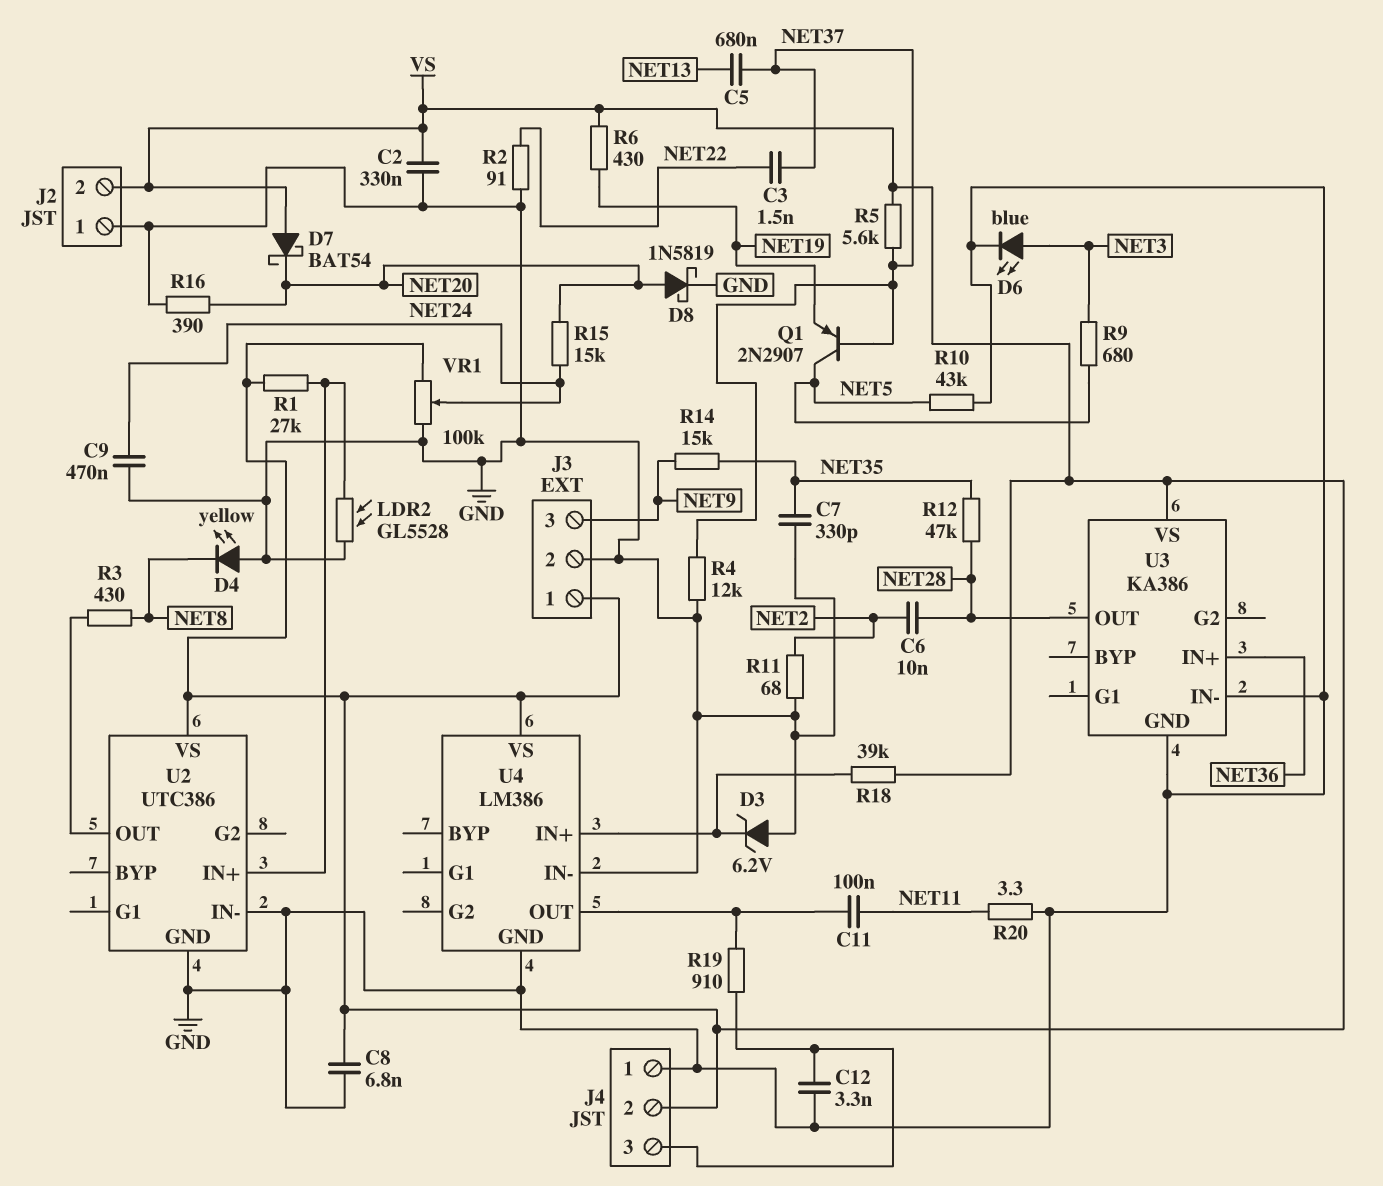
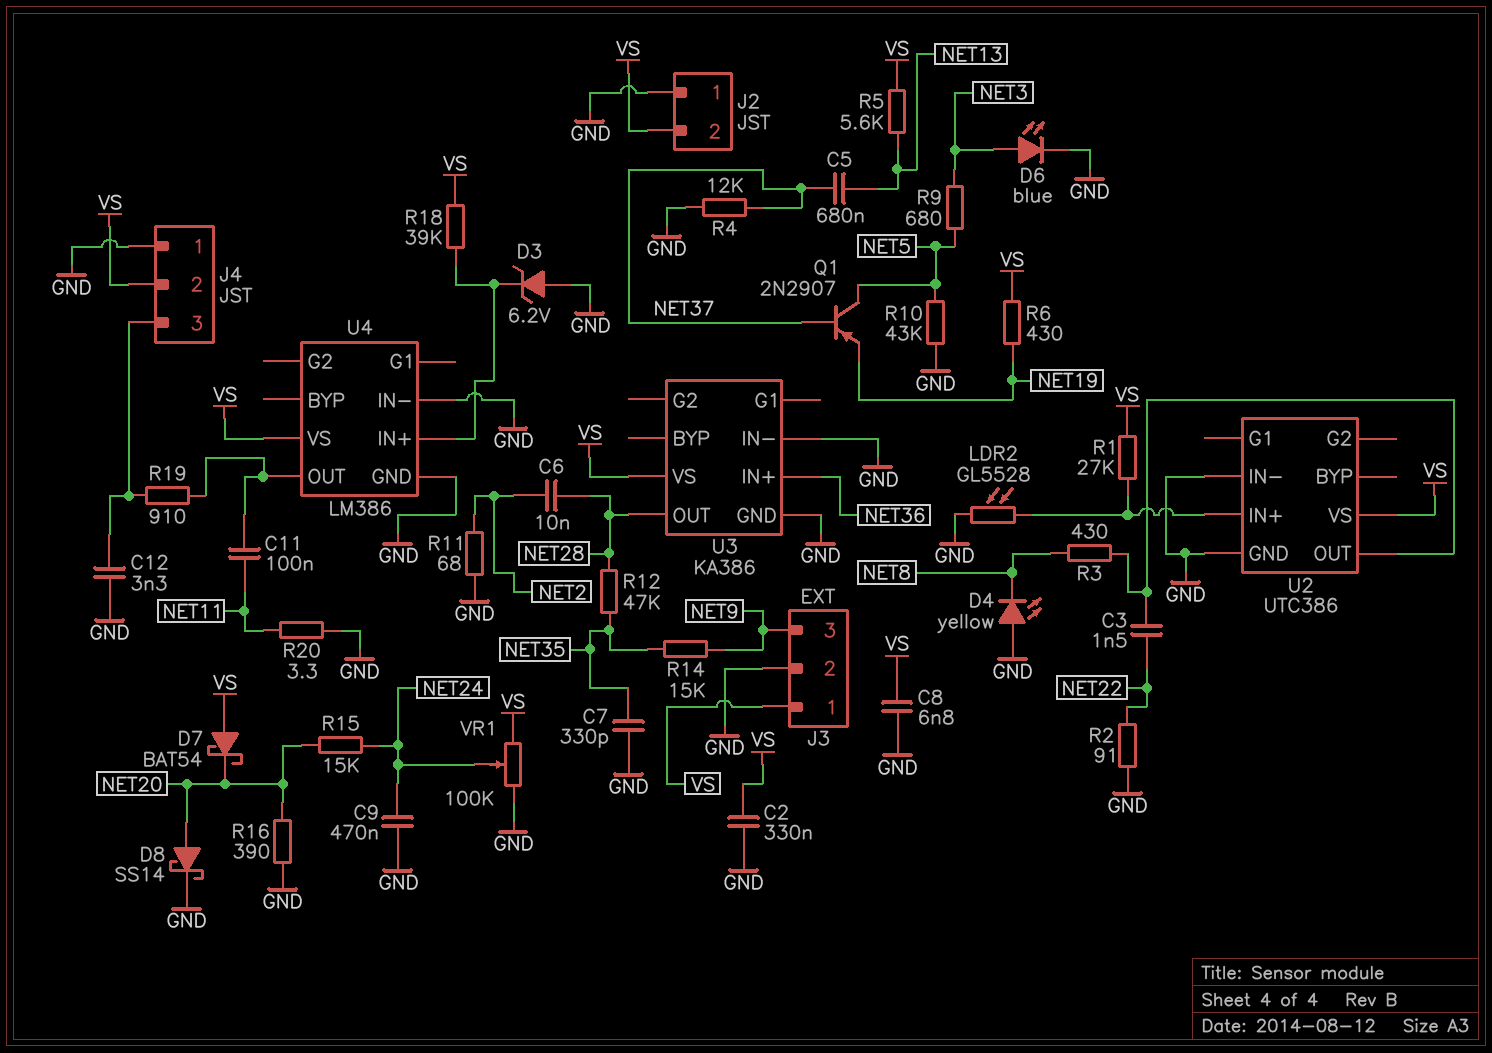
C3: 1.5nF (NET22, NET37) -> 1.5nF (NET22, U2/OUT)
D8: schottky 1N5819 (A NET20, K GND) -> schottky SS14 (A NET20, K GND)
R5: 5.6k (NET37, VS) -> 5.6k (NET13, VS)

